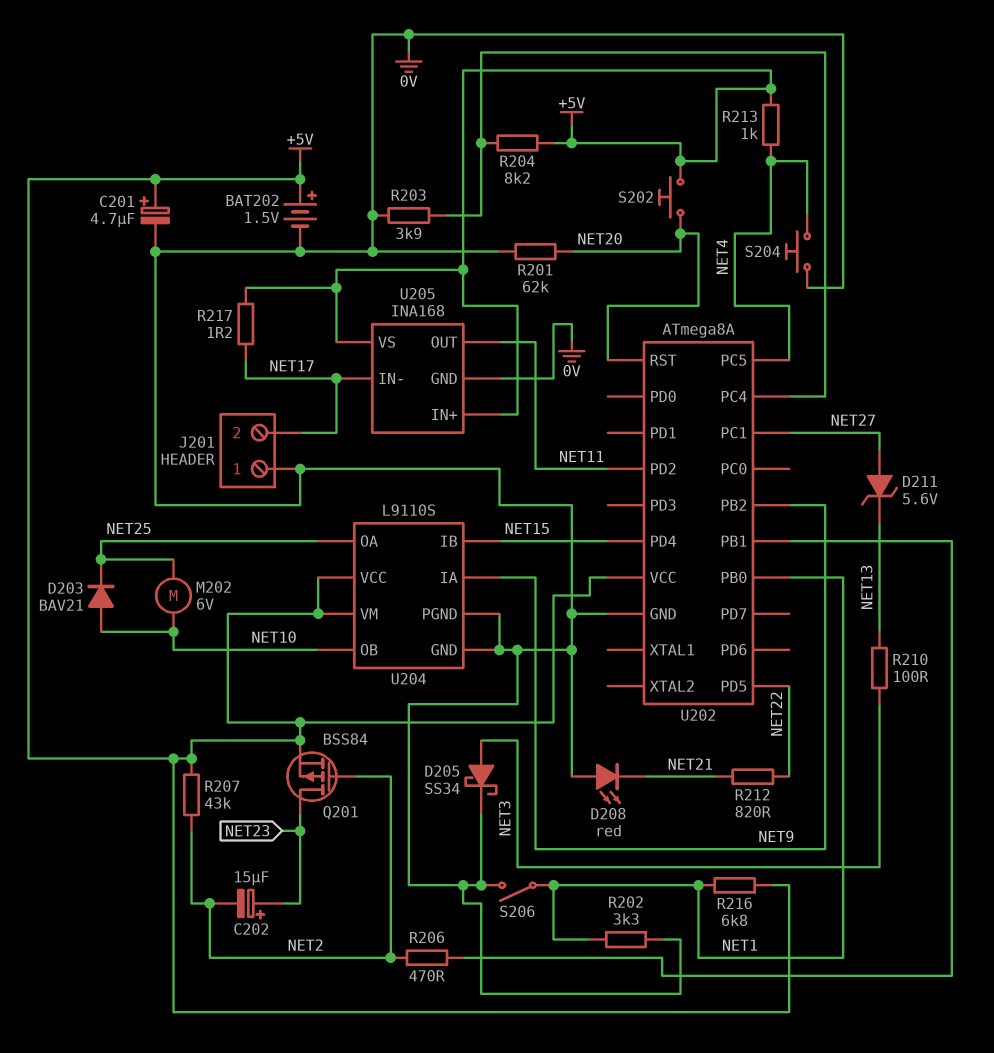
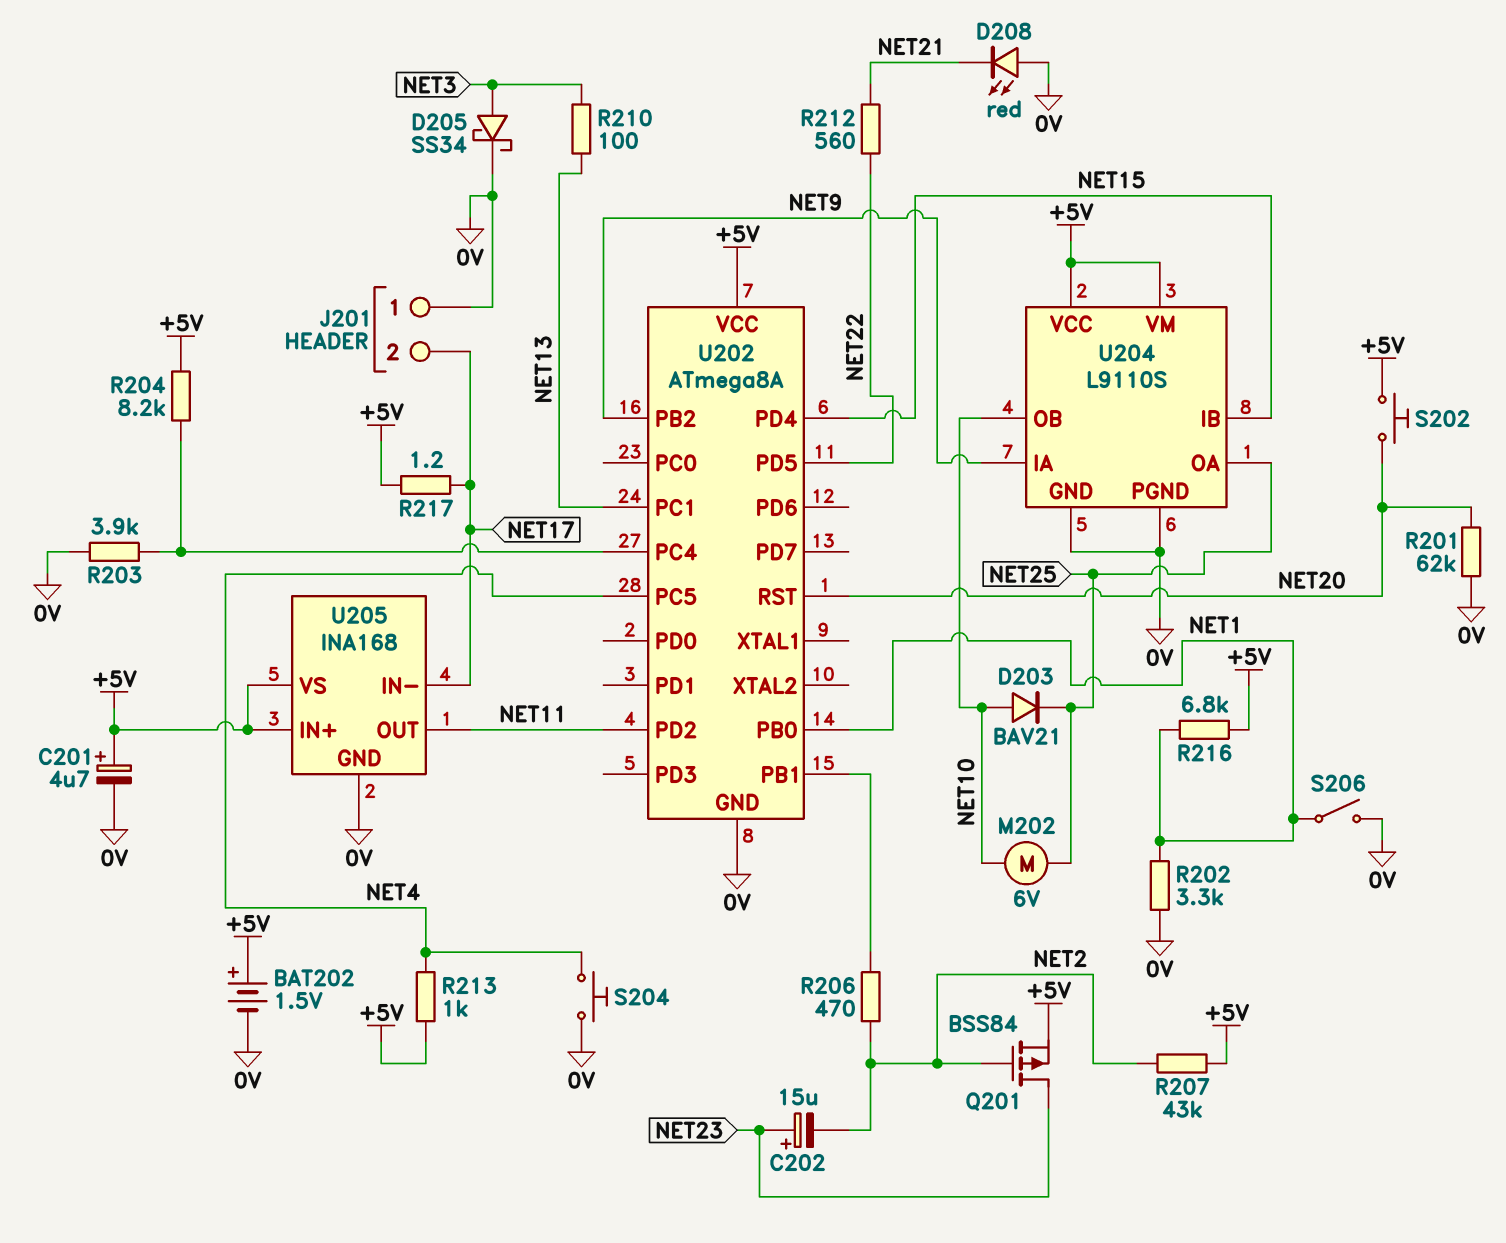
D211: zener 5.6V (A NET27, K NET13) -> none
R212: 820 (NET21, NET22) -> 560 (NET21, NET22)
U202 pin PC1: NET27 -> NET13

